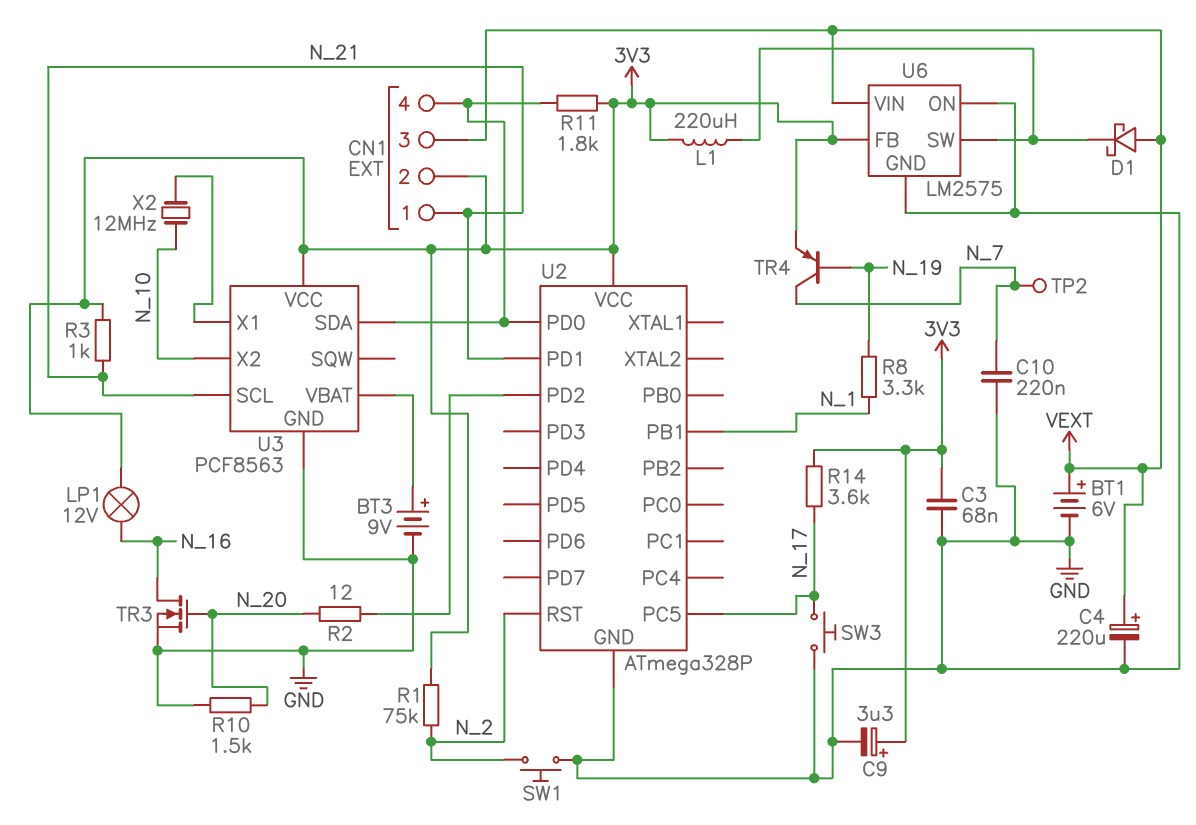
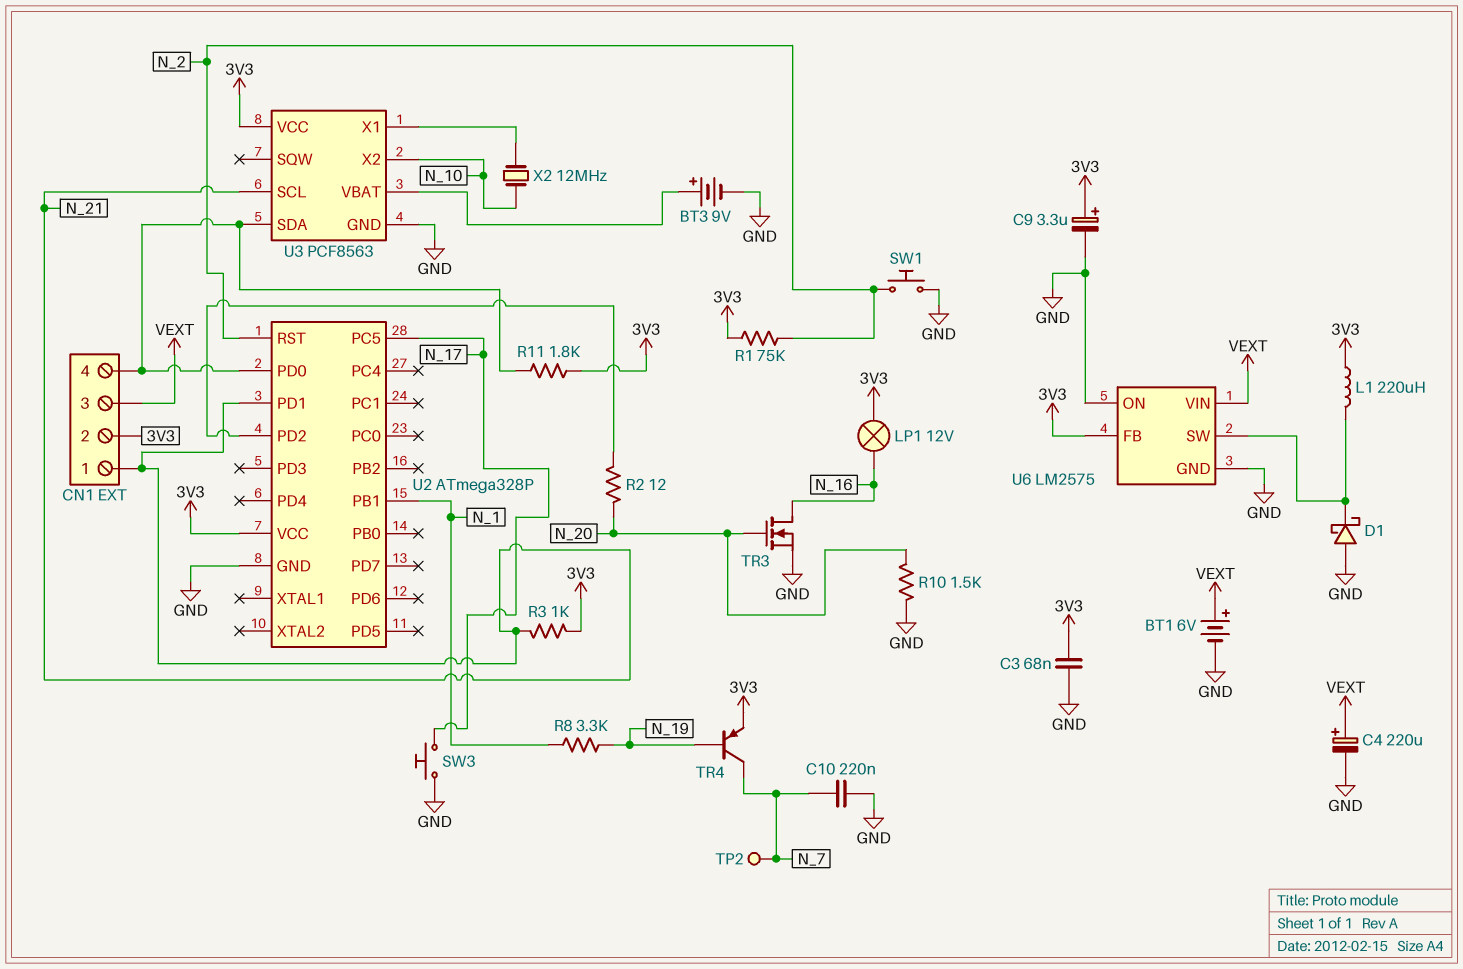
D1: schottky (A VEXT, K U6/SW) -> schottky (A GND, K U6/SW)
R14: 3.6k (3V3, N_17) -> none

